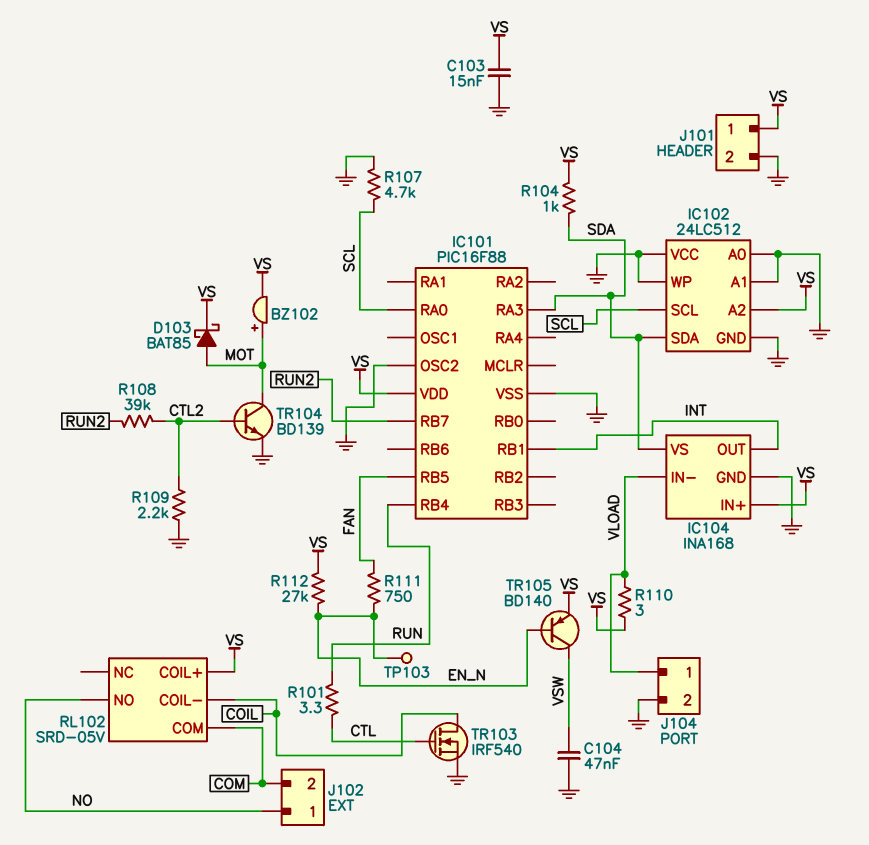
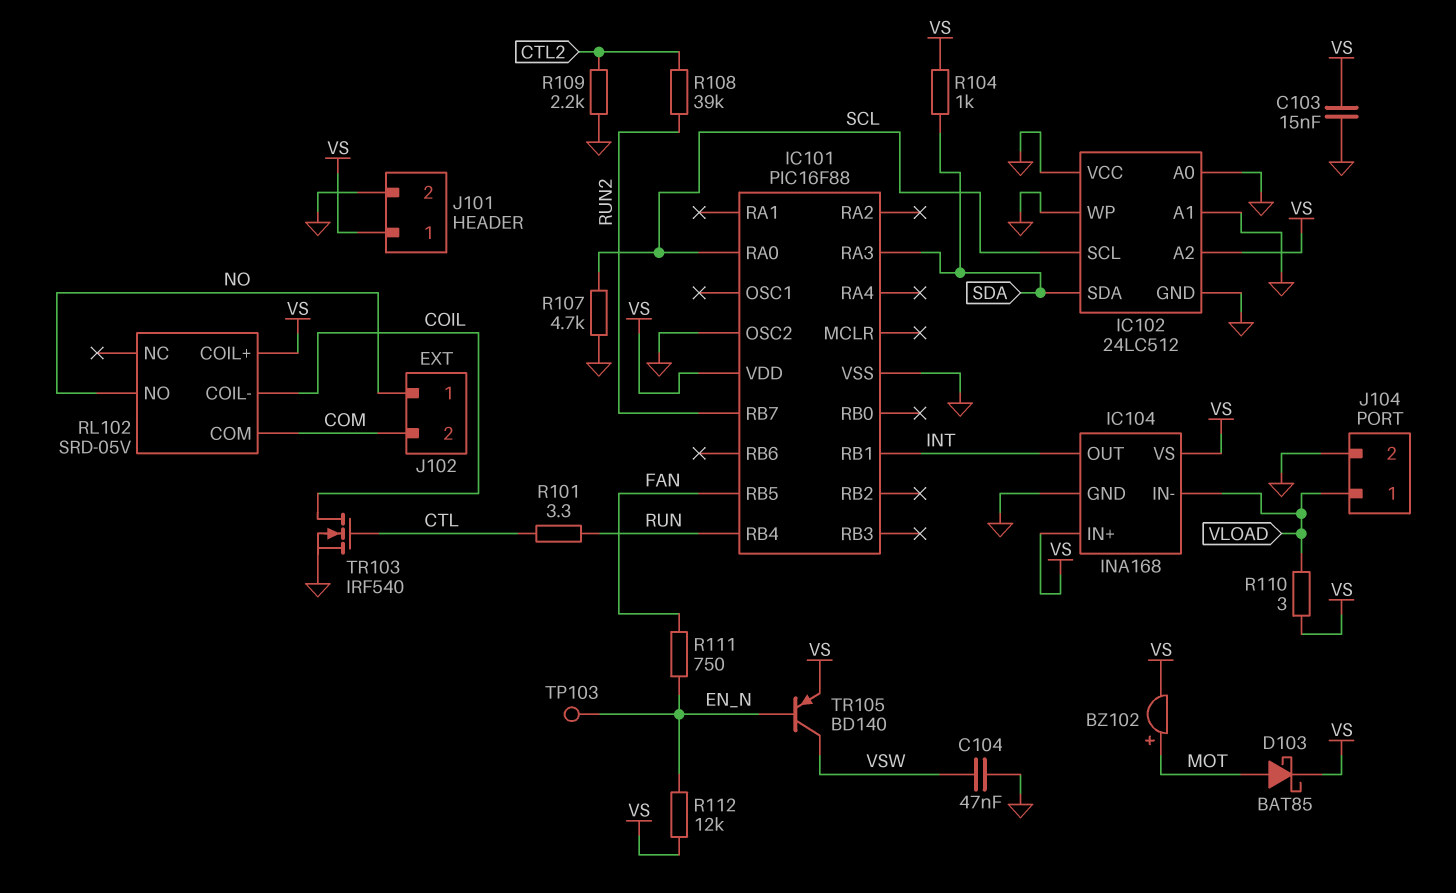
IC104 pin VS: SDA -> VS
R112: 27k (EN_N, VS) -> 12k (EN_N, VS)
TR104: NPN BD139 (B CTL2, C MOT, E GND) -> none

